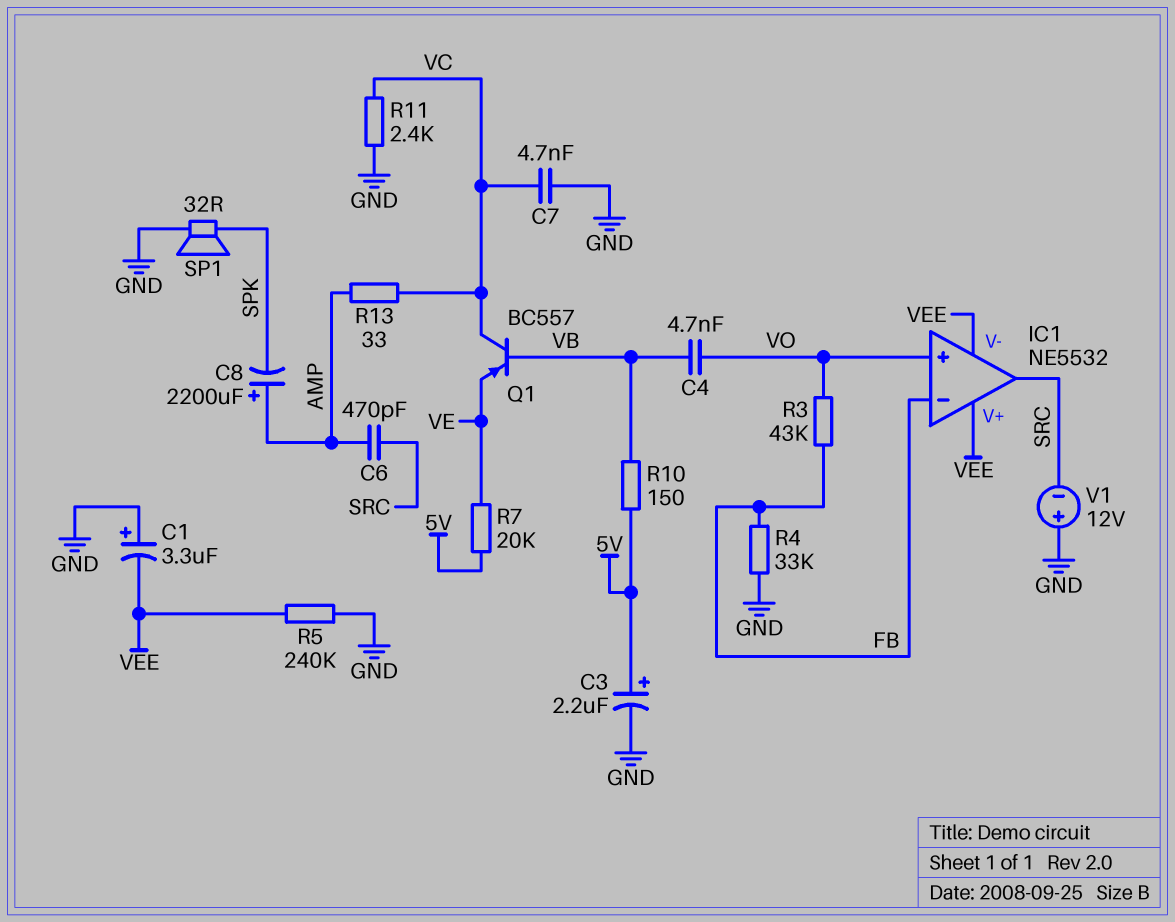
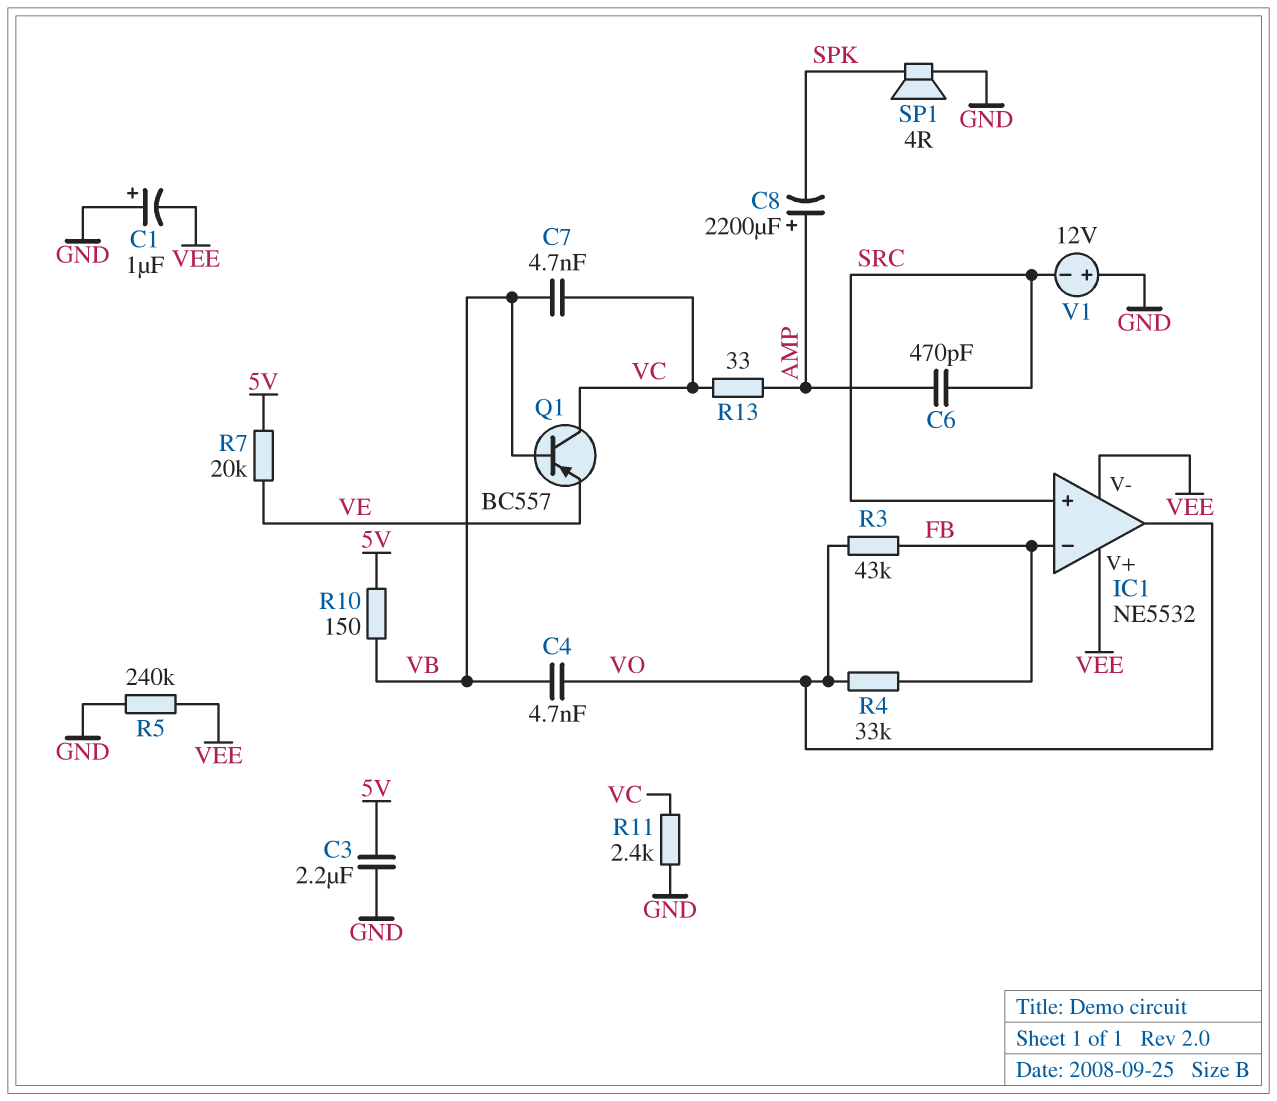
C1: 3.3uF (plus GND, minus VEE) -> 1uF (plus GND, minus VEE)
C3: 2.2uF (plus 5V, minus GND) -> 2.2uF (5V, GND)
C7: 4.7nF (GND, VC) -> 4.7nF (VB, VC)
IC1 pin in+: VO -> SRC
IC1 pin out: SRC -> VO
R4: 33k (FB, GND) -> 33k (FB, VO)
SP1: speaker 32R (GND, SPK) -> speaker 4R (GND, SPK)

